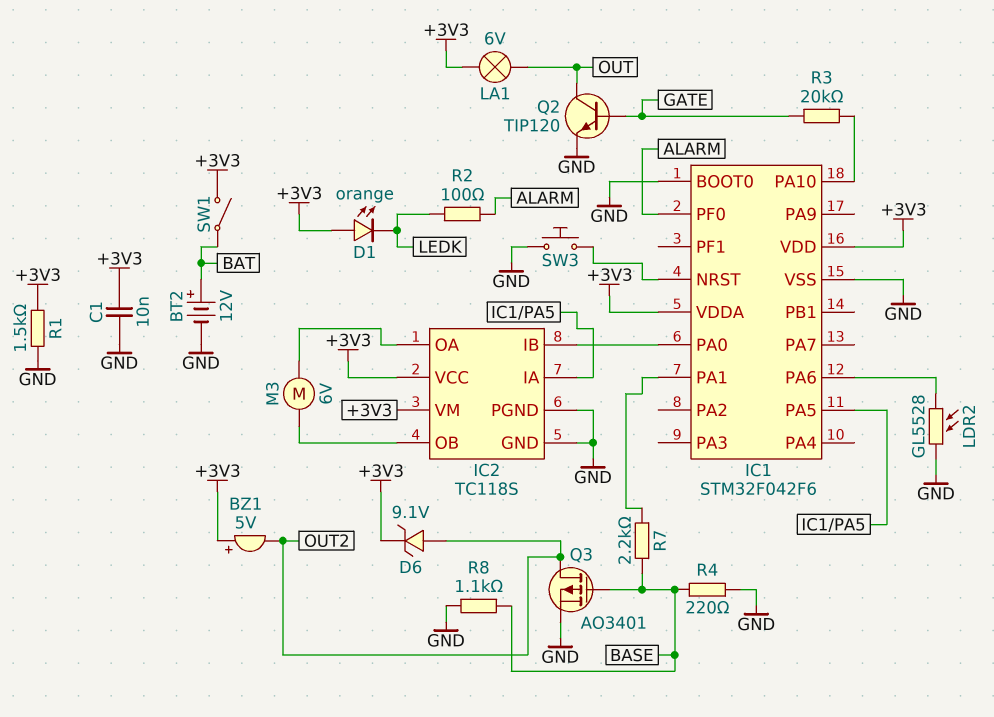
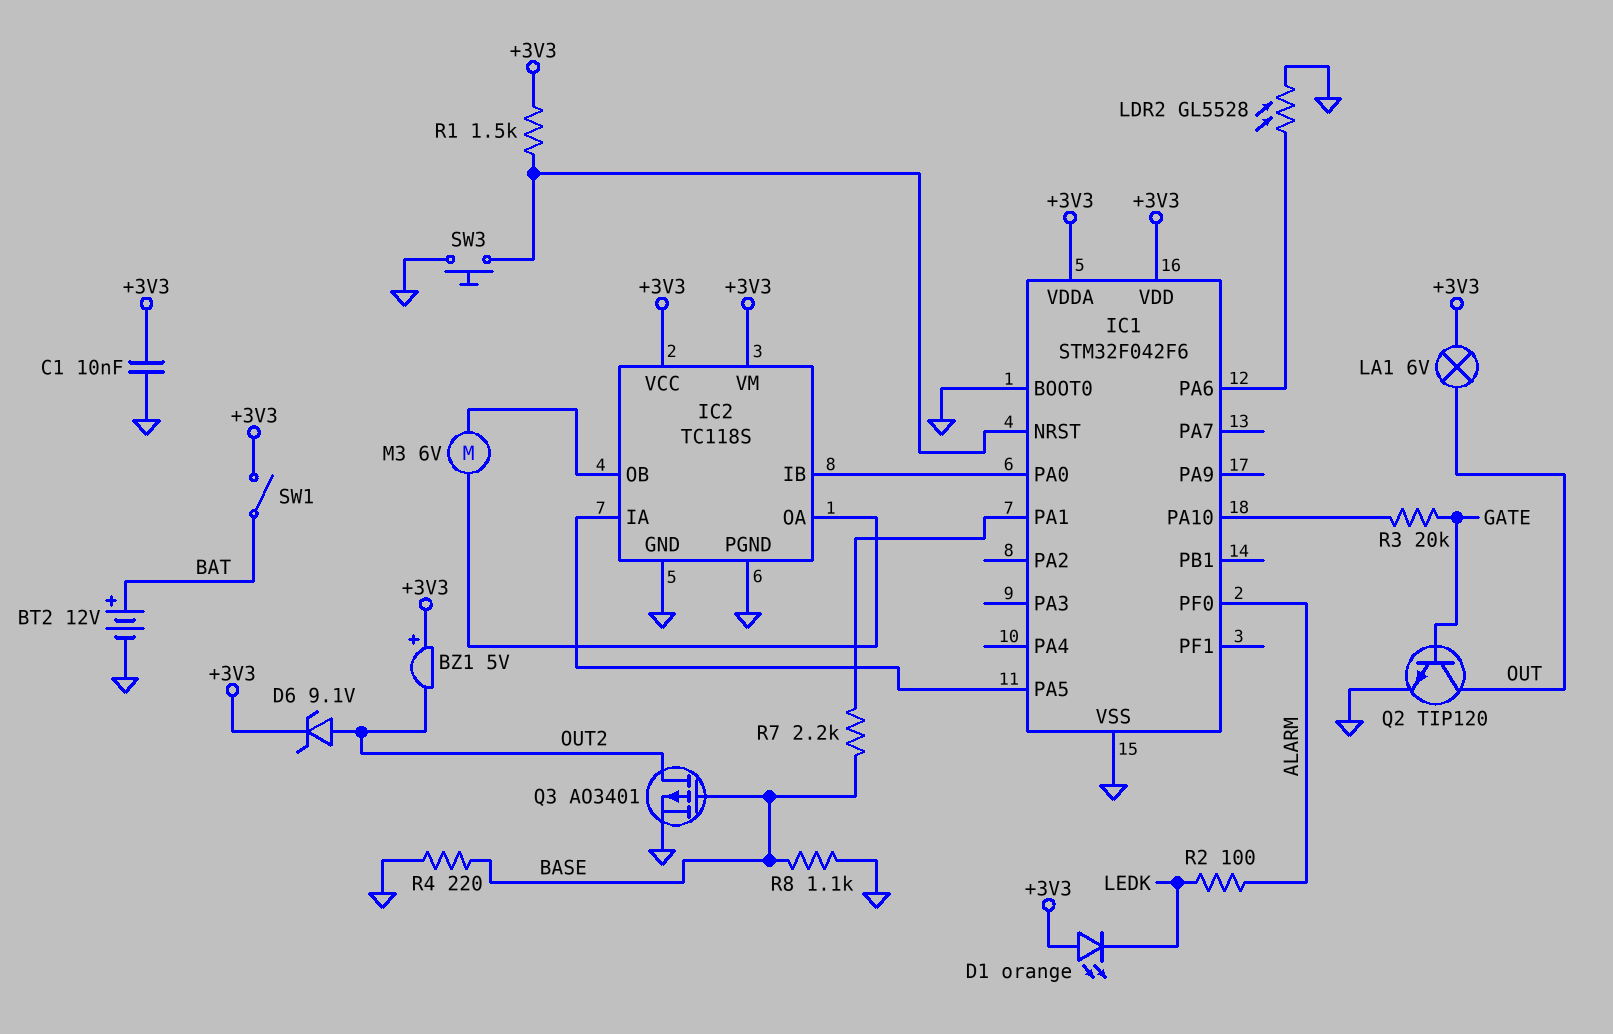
R1: 1.5k (+3V3, GND) -> 1.5k (+3V3, IC1/NRST)

